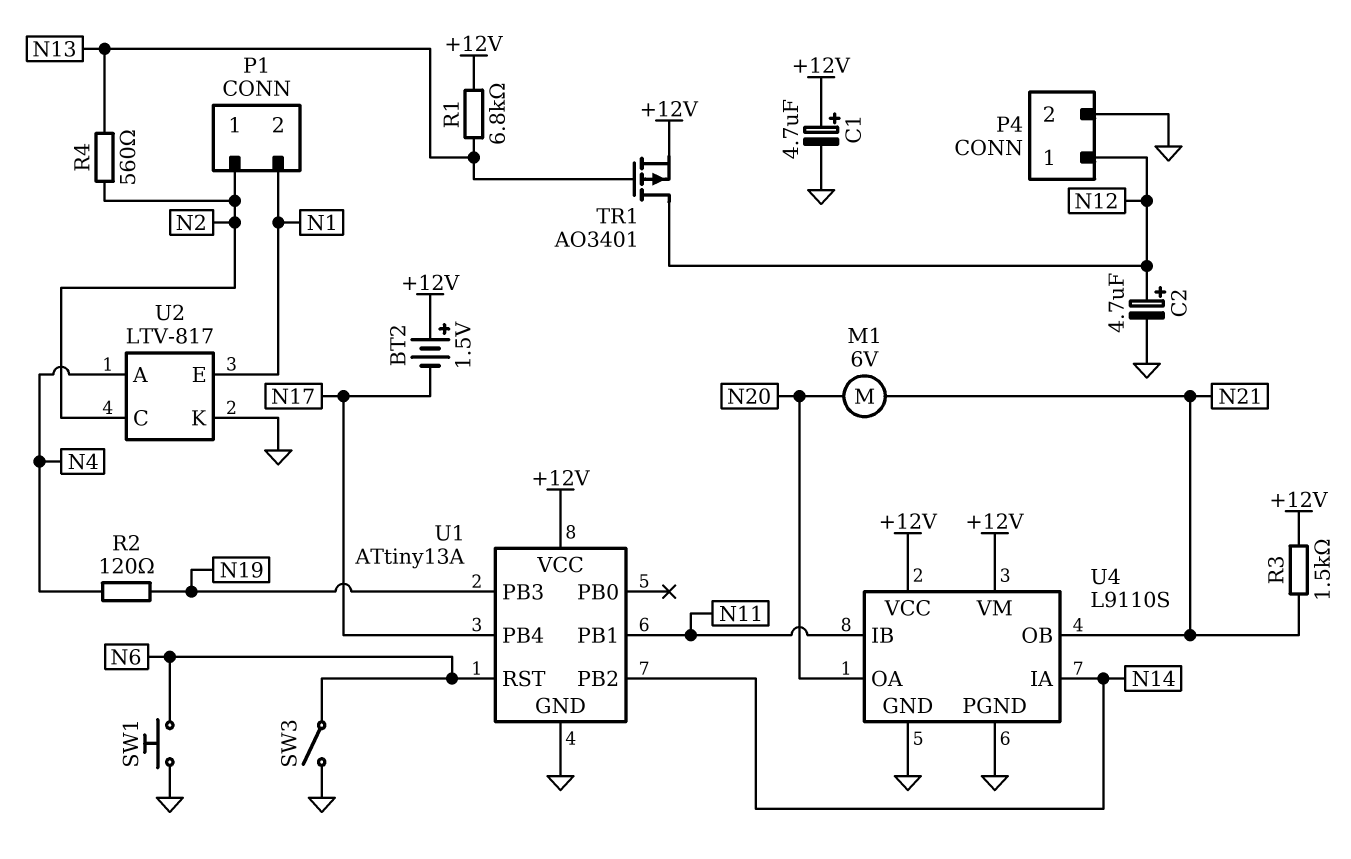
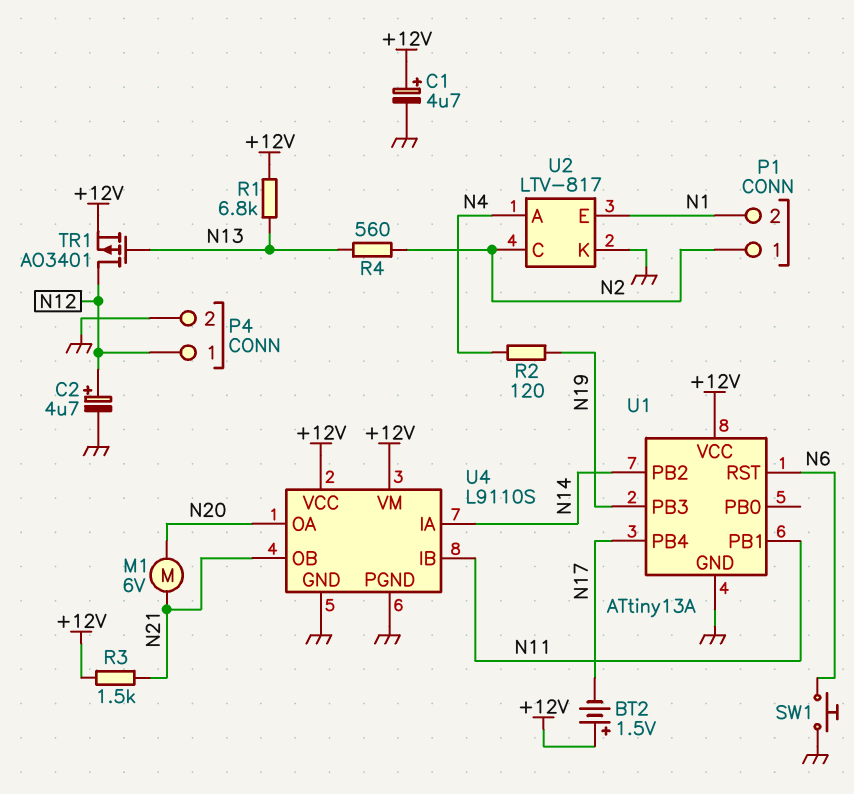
SW3: switch (GND, N6) -> none

